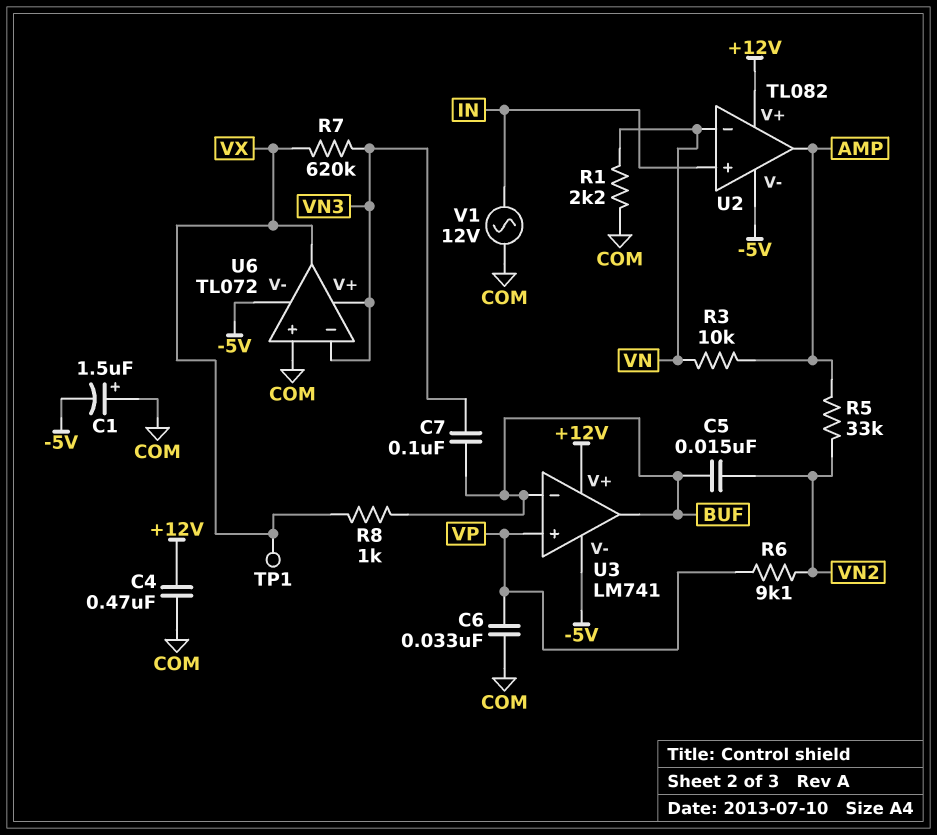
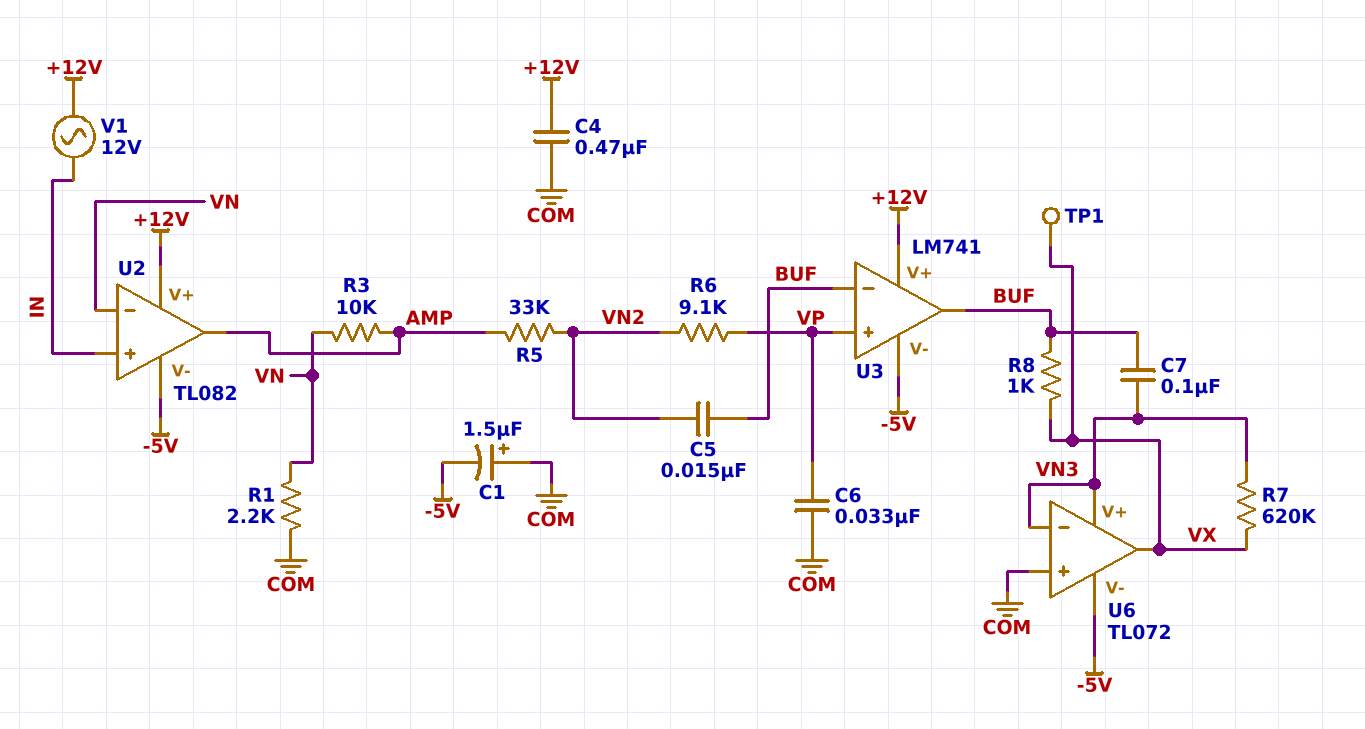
V1: AC 12V (COM, IN) -> AC 12V (+12V, IN)

